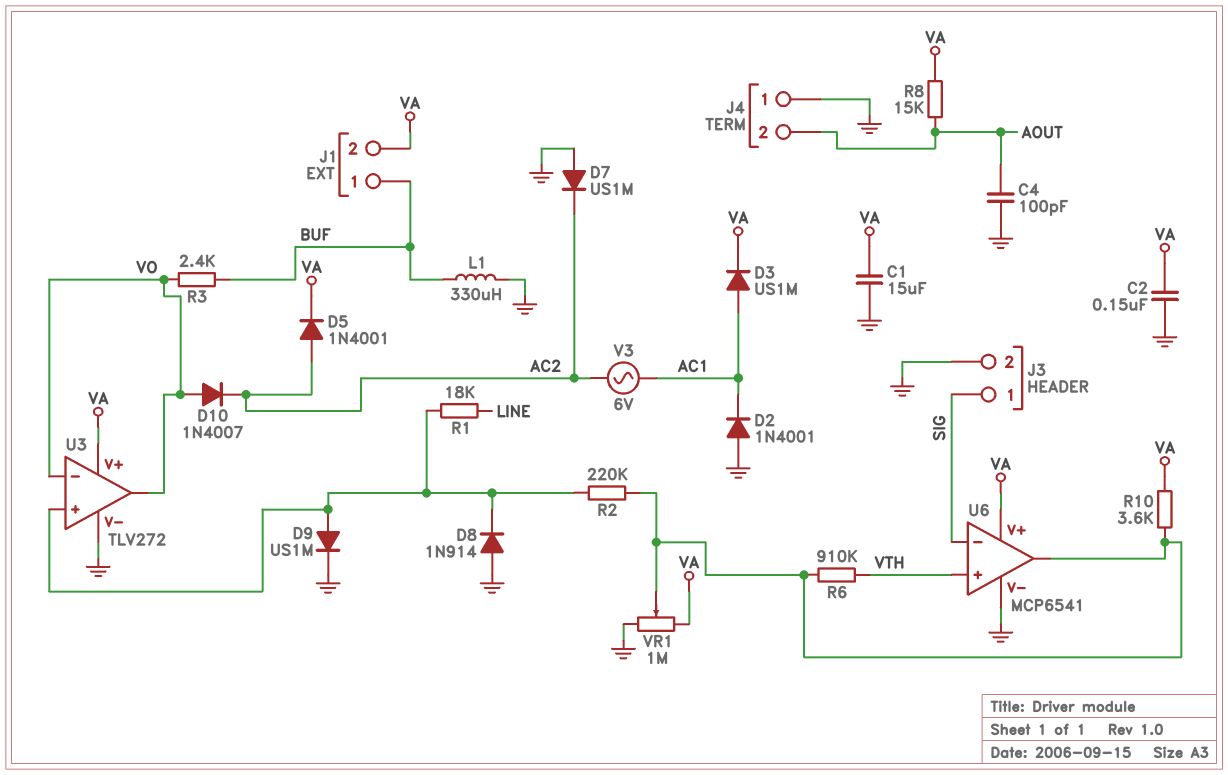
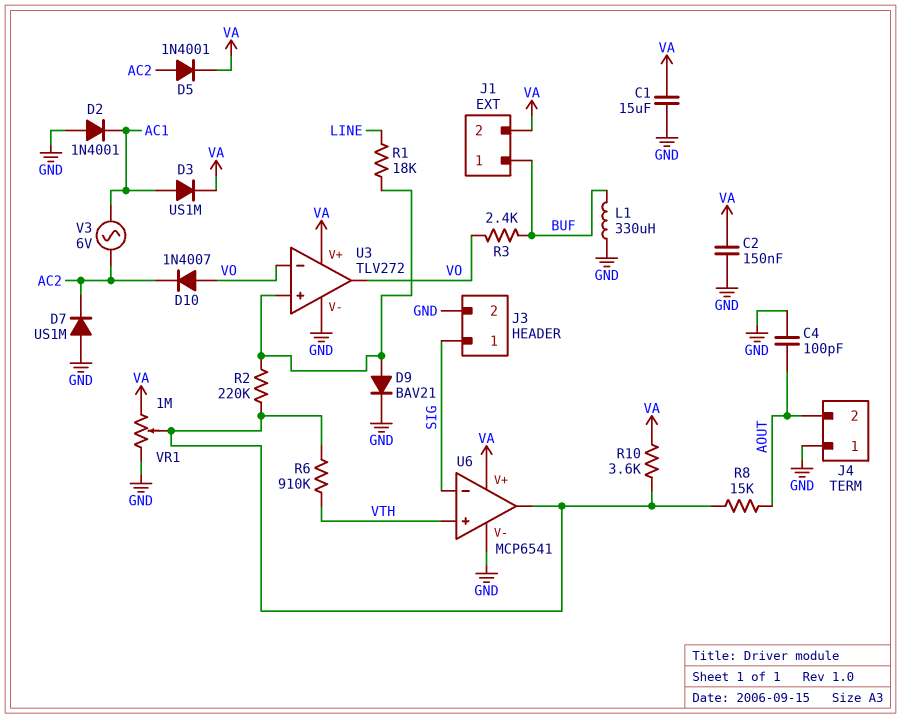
D8: diode 1N914 (A GND, K U3/in+) -> none
D9: diode US1M (A U3/in+, K GND) -> diode BAV21 (A U3/in+, K GND)
R8: 15k (AOUT, VA) -> 15k (AOUT, U6/out)

